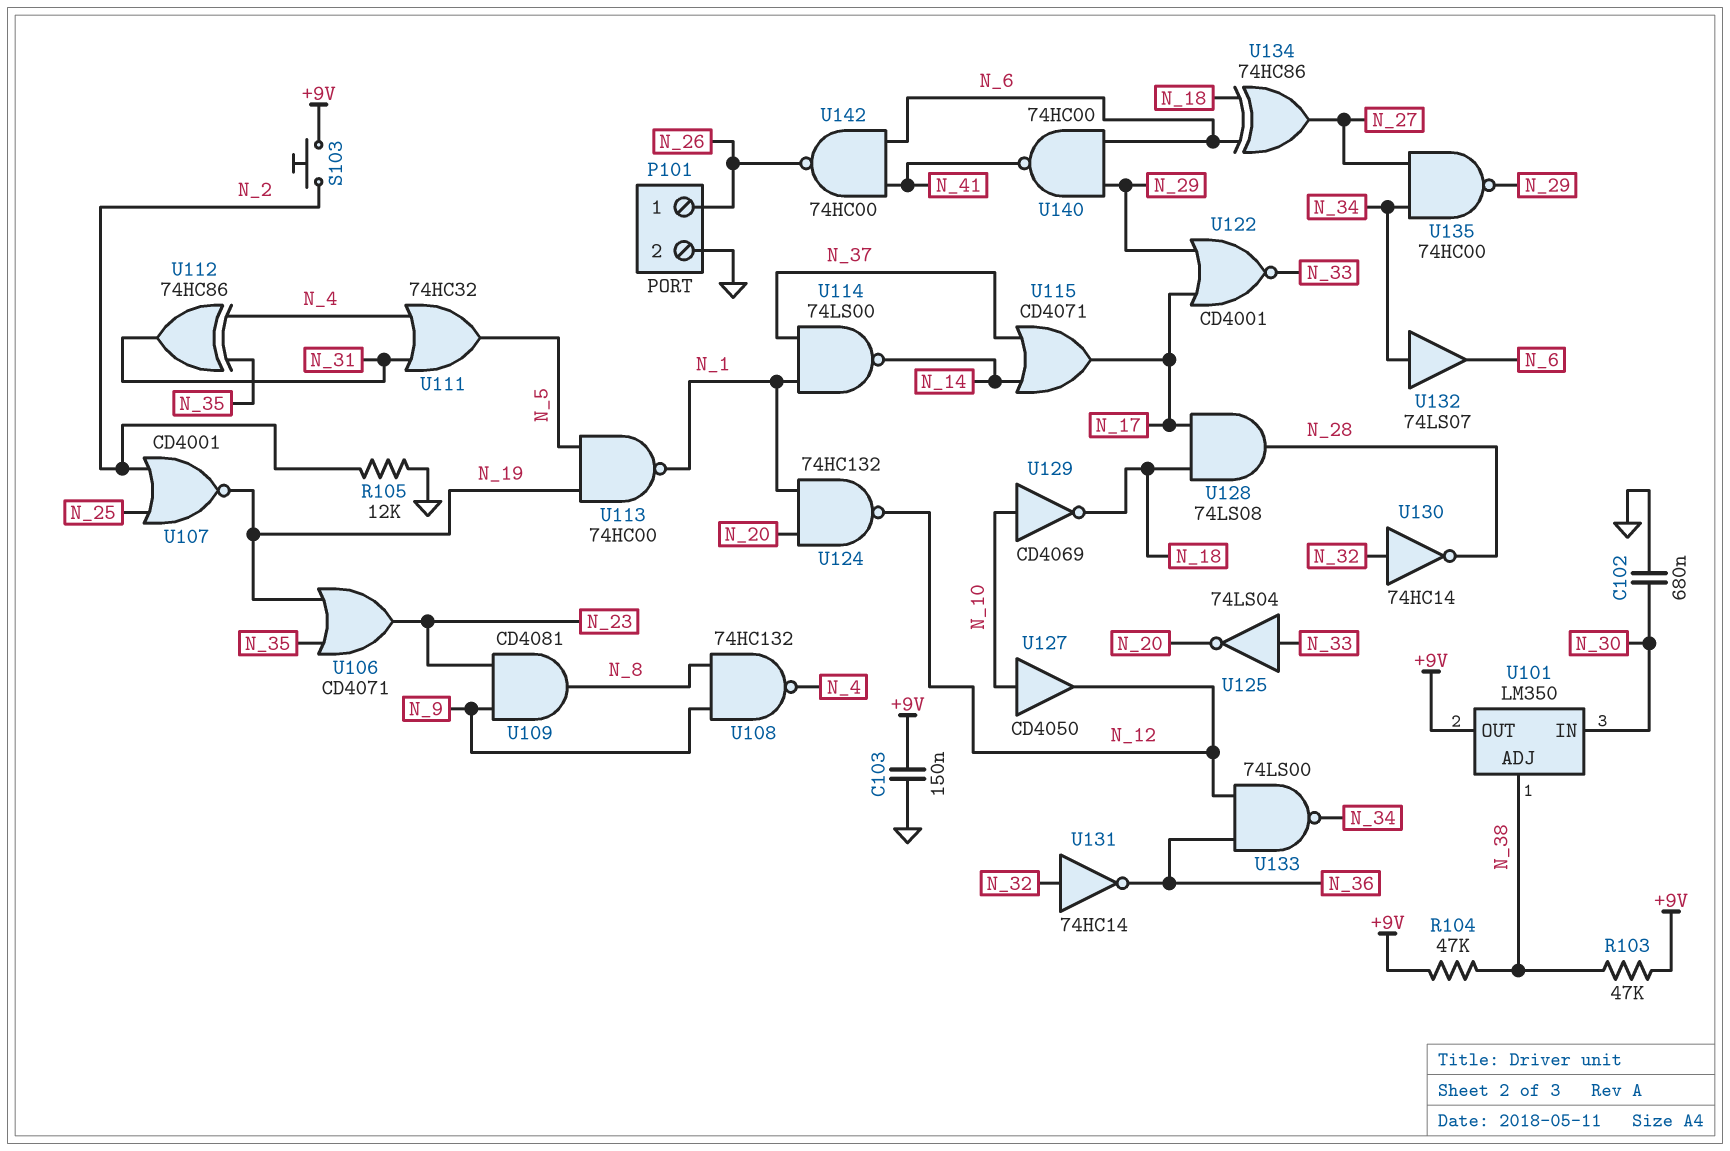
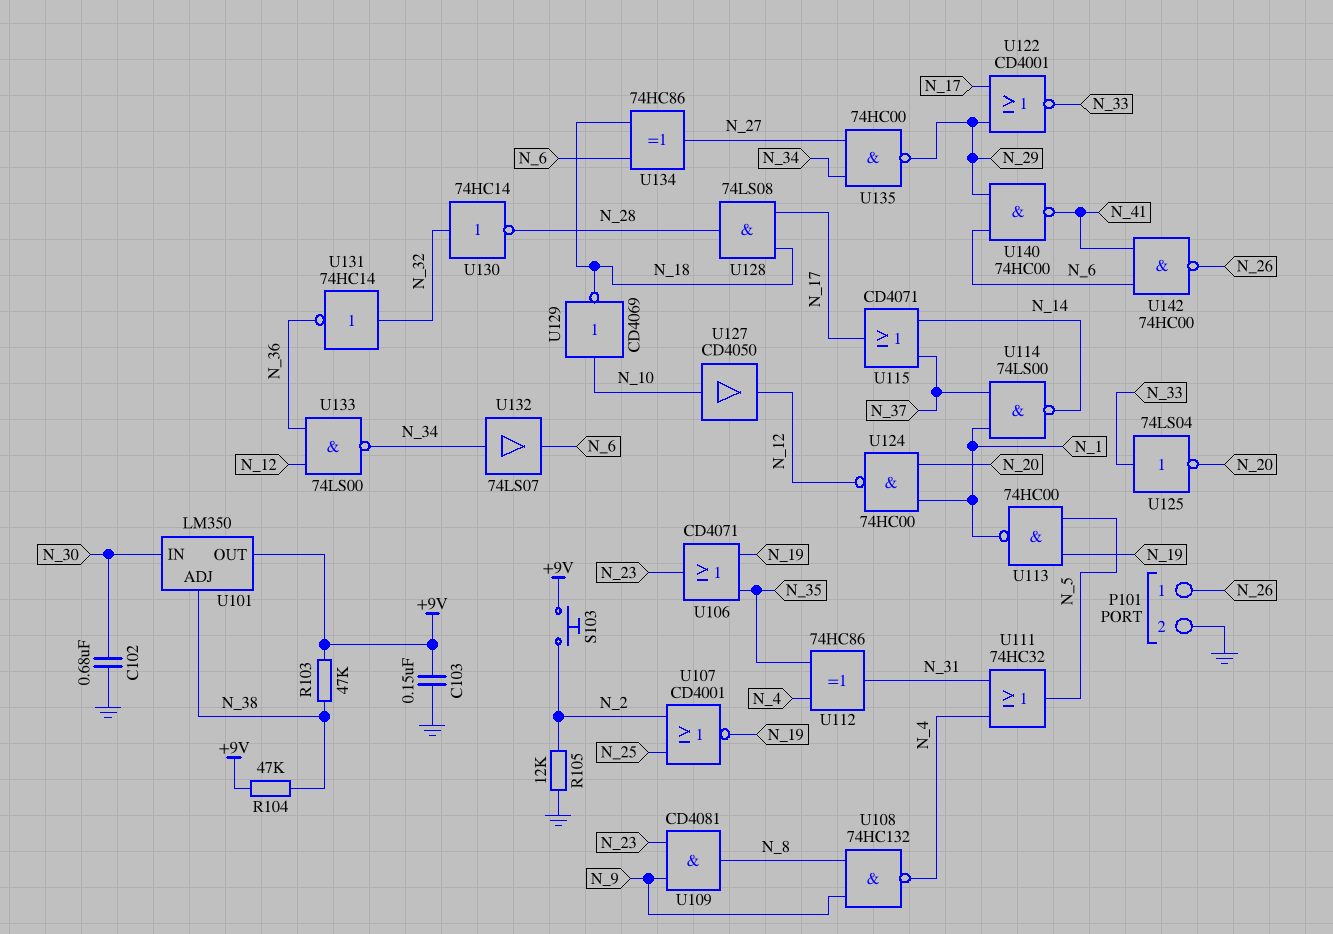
U124: NAND 74HC132 (in N_1, in N_20, out N_12) -> NAND 74HC00 (in N_1, in N_20, out N_12)

